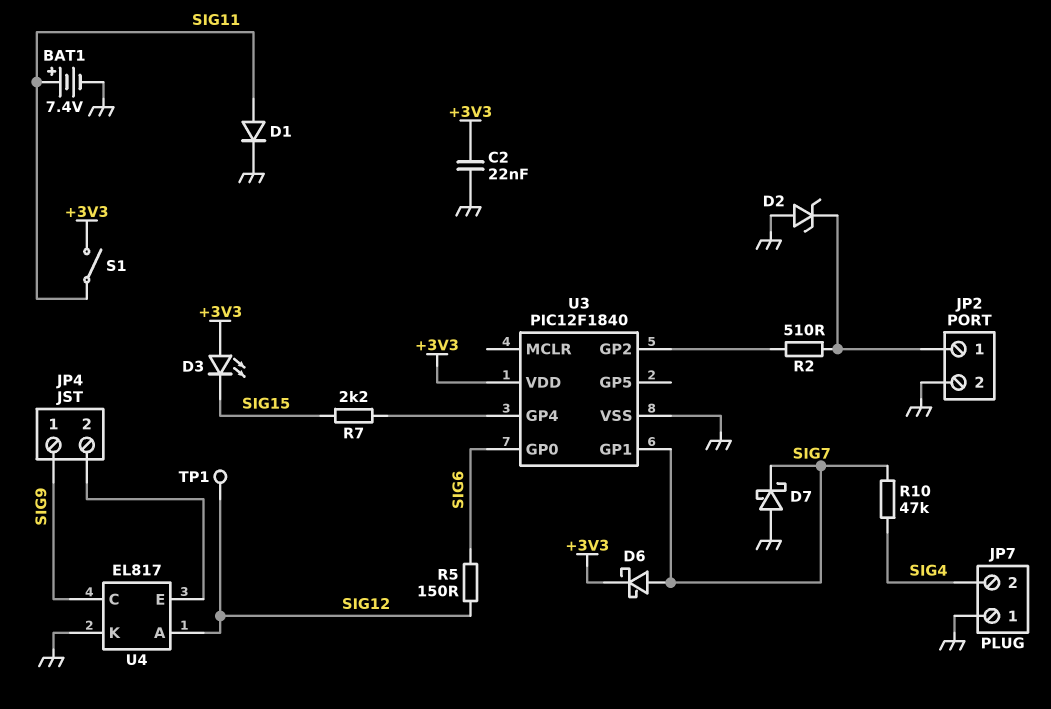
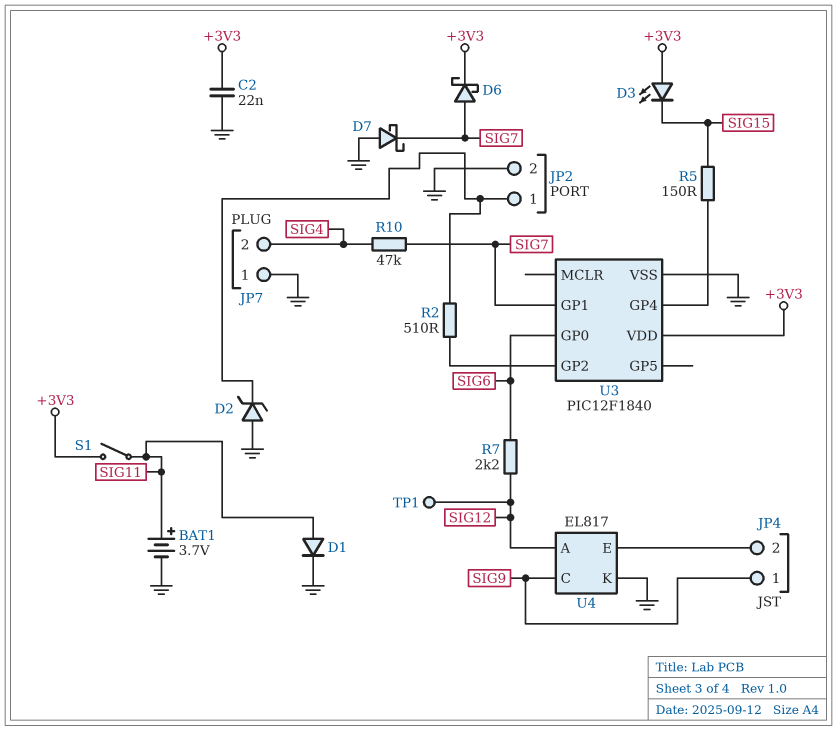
BAT1: 7.4V (plus SIG11, minus GND) -> 3.7V (plus SIG11, minus GND)
R5: 150 (SIG6, SIG12) -> 150 (SIG15, U3/GP4)
R7: 2.2k (SIG15, U3/GP4) -> 2.2k (SIG6, SIG12)

